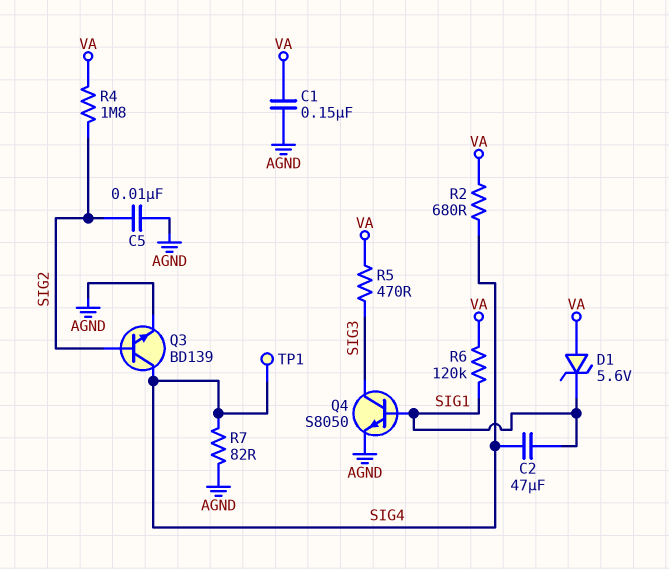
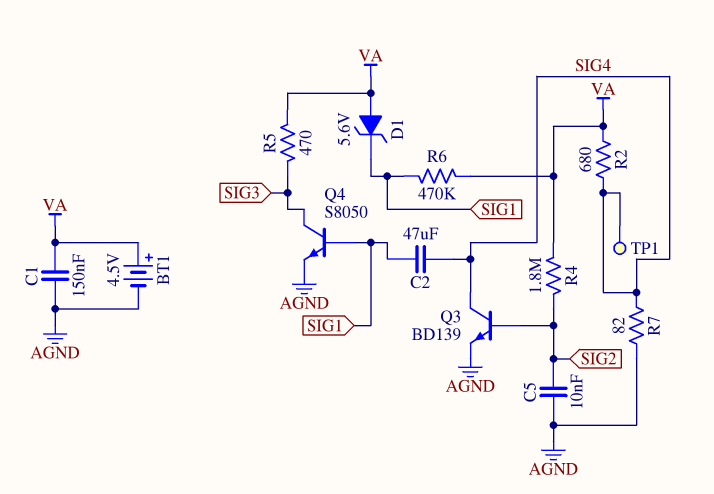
BT1: none -> 4.5V (plus VA, minus AGND)
R6: 120k (SIG1, VA) -> 470k (SIG1, VA)

